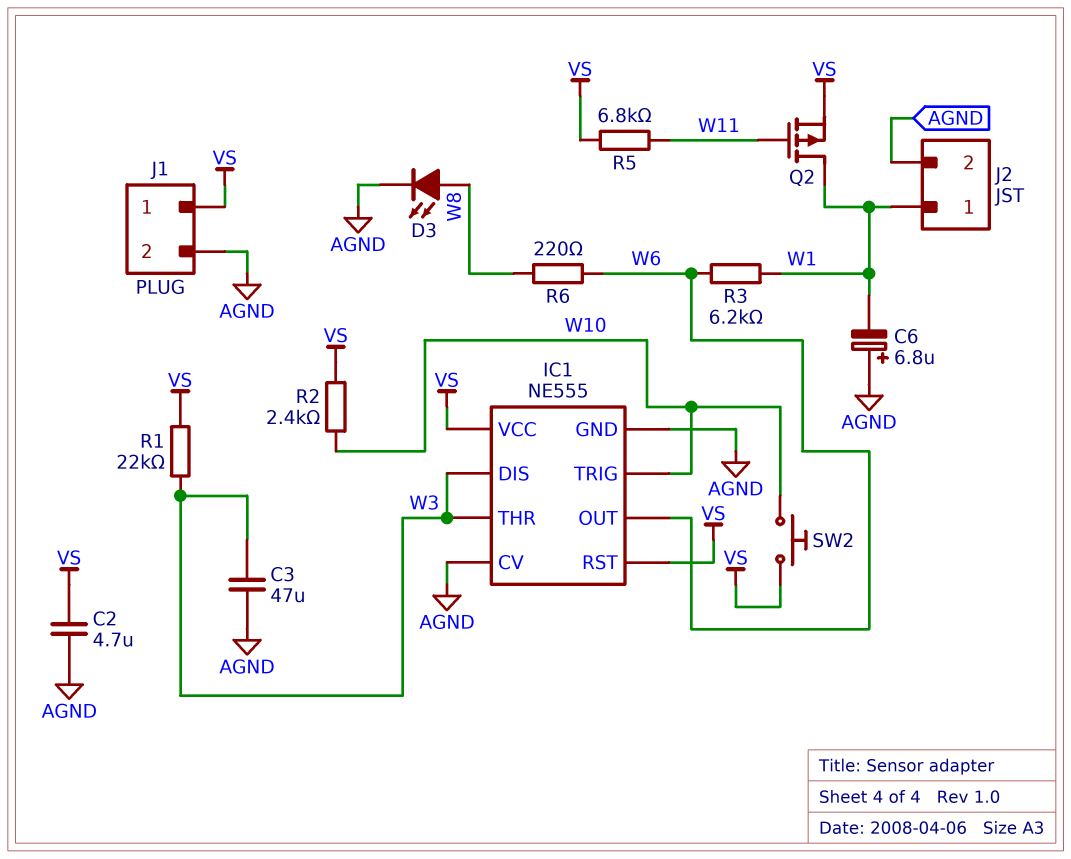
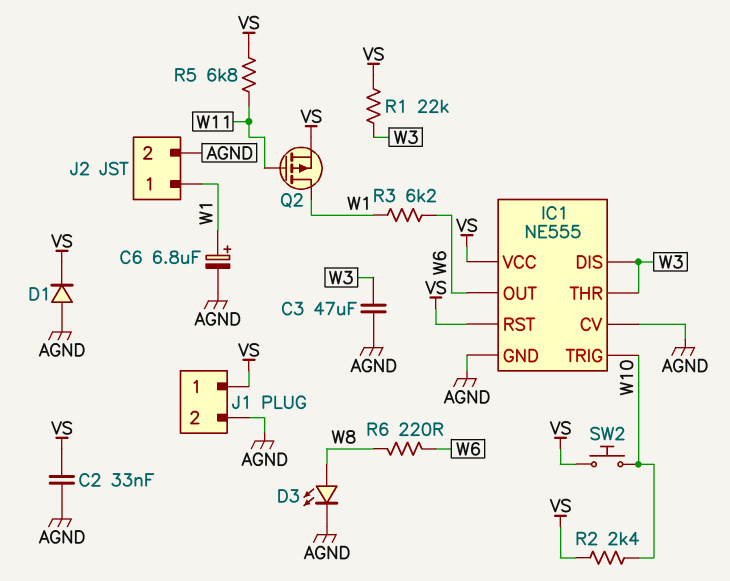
C2: 4.7uF (AGND, VS) -> 33nF (AGND, VS)
C6: 6.8uF (plus AGND, minus W1) -> 6.8uF (plus W1, minus AGND)
D1: none -> diode (A AGND, K VS)

